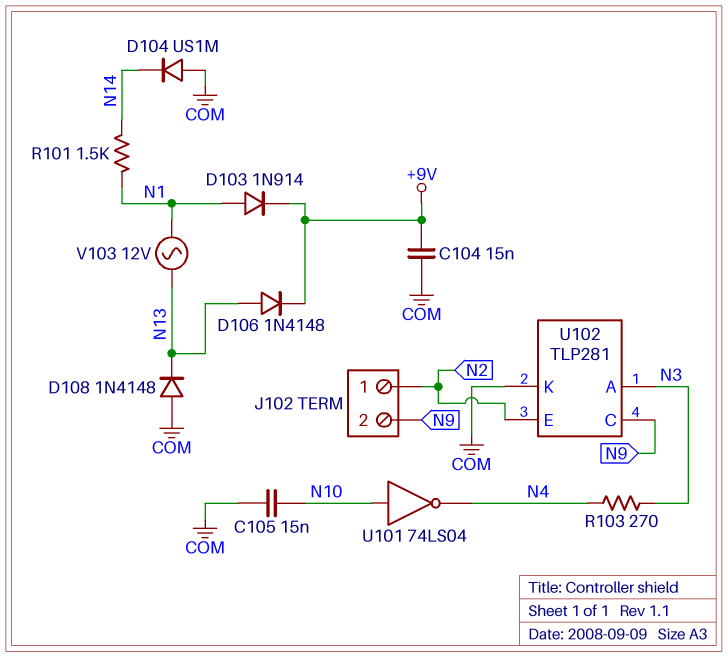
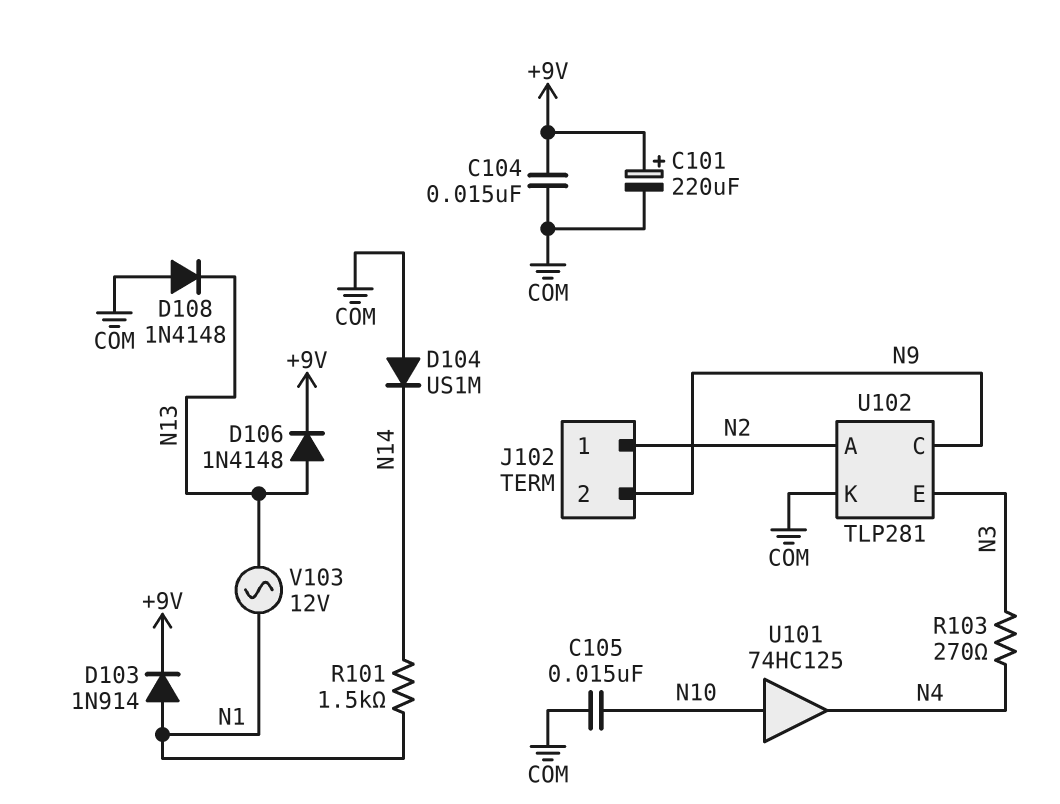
C101: none -> 220uF (plus +9V, minus COM)
U101: NOT 74LS04 (in N10, out N4) -> buffer 74HC125 (in N10, out N4)
U102 pin A: N3 -> N2
U102 pin E: N2 -> N3

